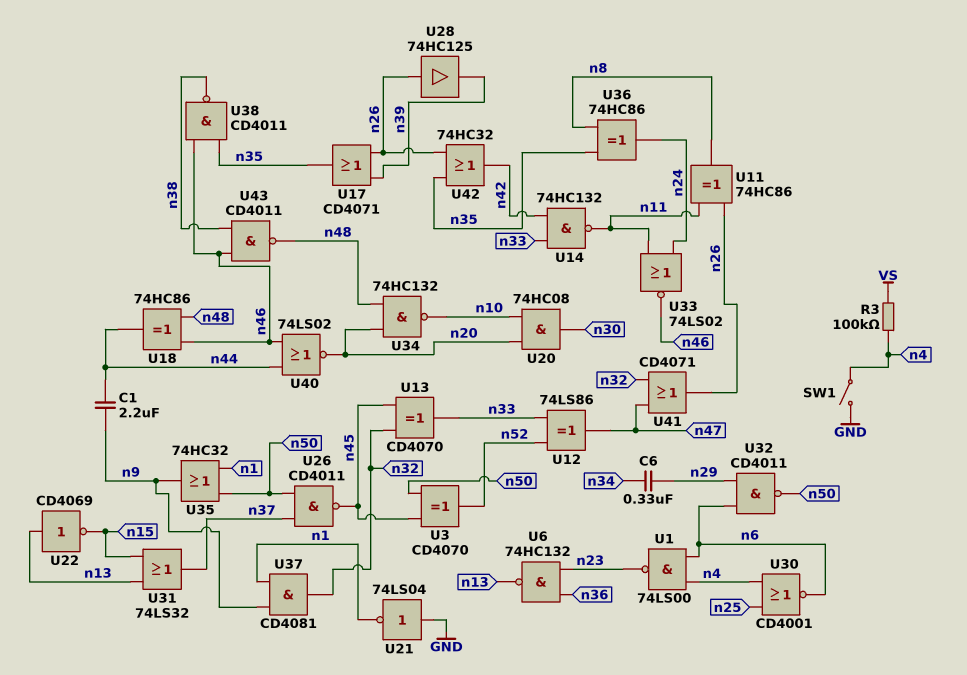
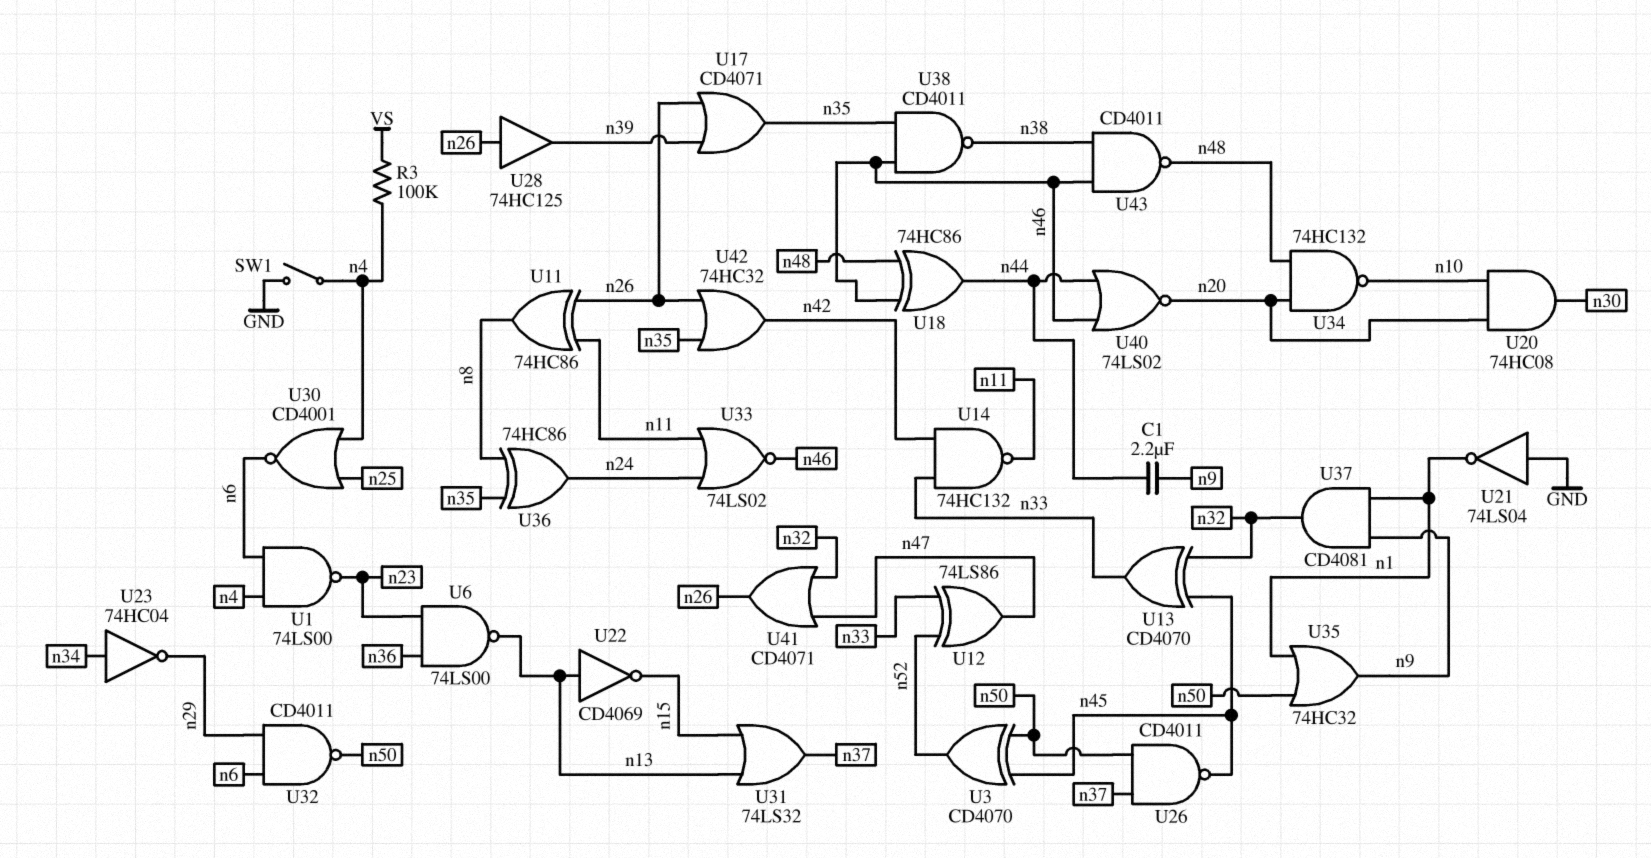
C6: 330nF (n29, n34) -> none
U6: NAND 74HC132 (in n23, in n36, out n13) -> NAND 74LS00 (in n23, in n36, out n13)
U23: none -> NOT 74HC04 (in n34, out n29)

